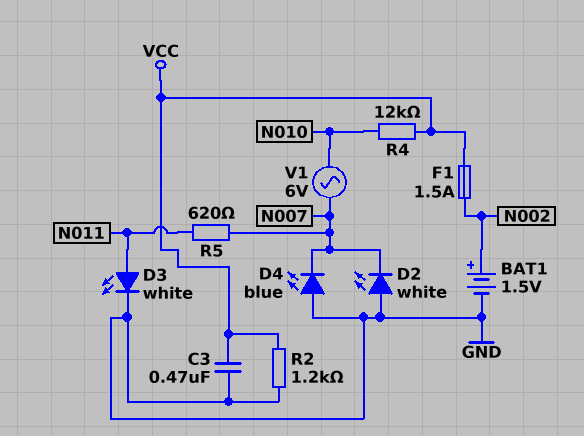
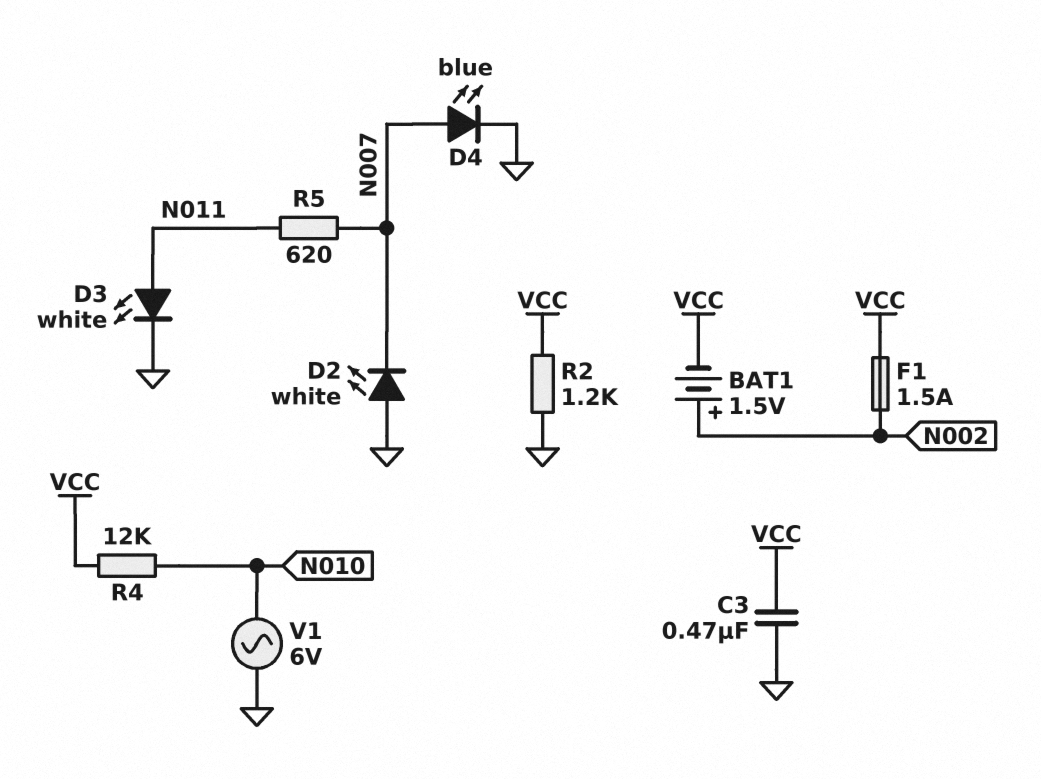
BAT1: 1.5V (plus N002, minus GND) -> 1.5V (plus N002, minus VCC)
D4: LED blue (A GND, K N007) -> LED blue (A N007, K GND)
V1: AC 6V (N007, N010) -> AC 6V (GND, N010)

